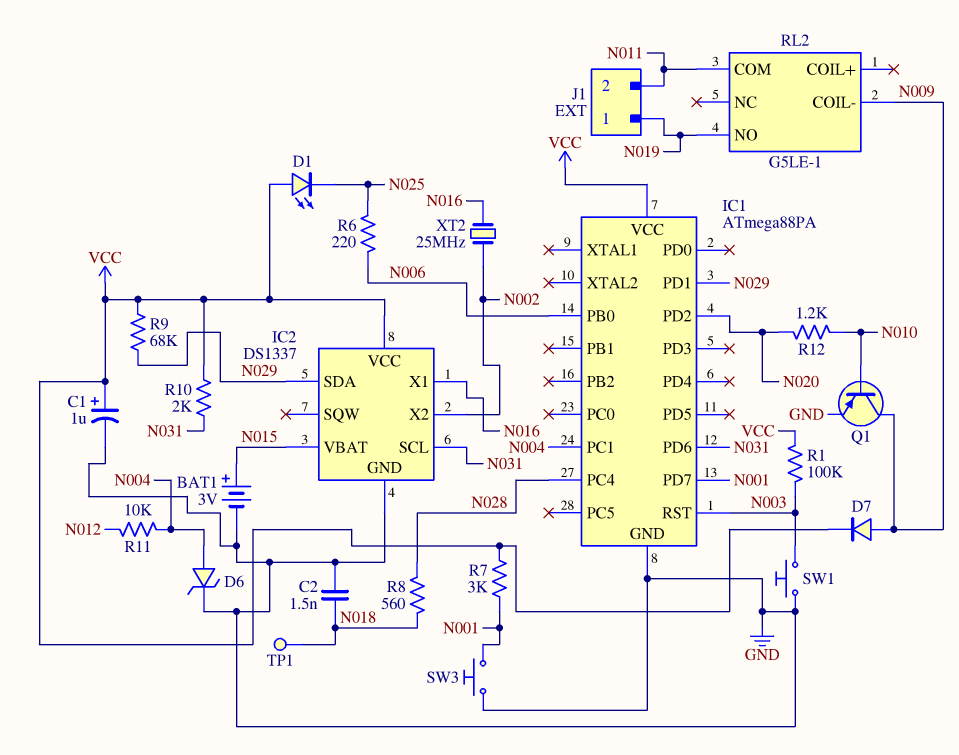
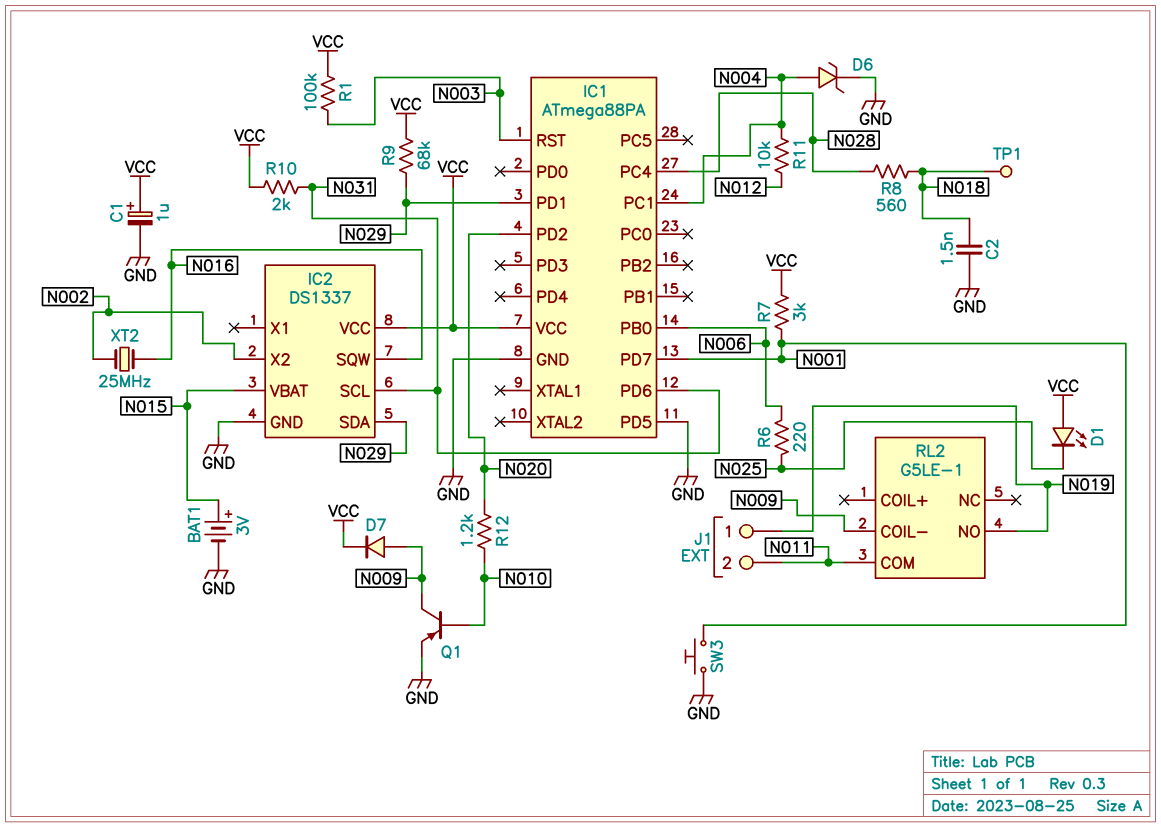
IC1 pin PD5: none -> GND
IC2 pin SQW: none -> N016
IC2 pin X1: N016 -> none
SW1: button (GND, N003) -> none

